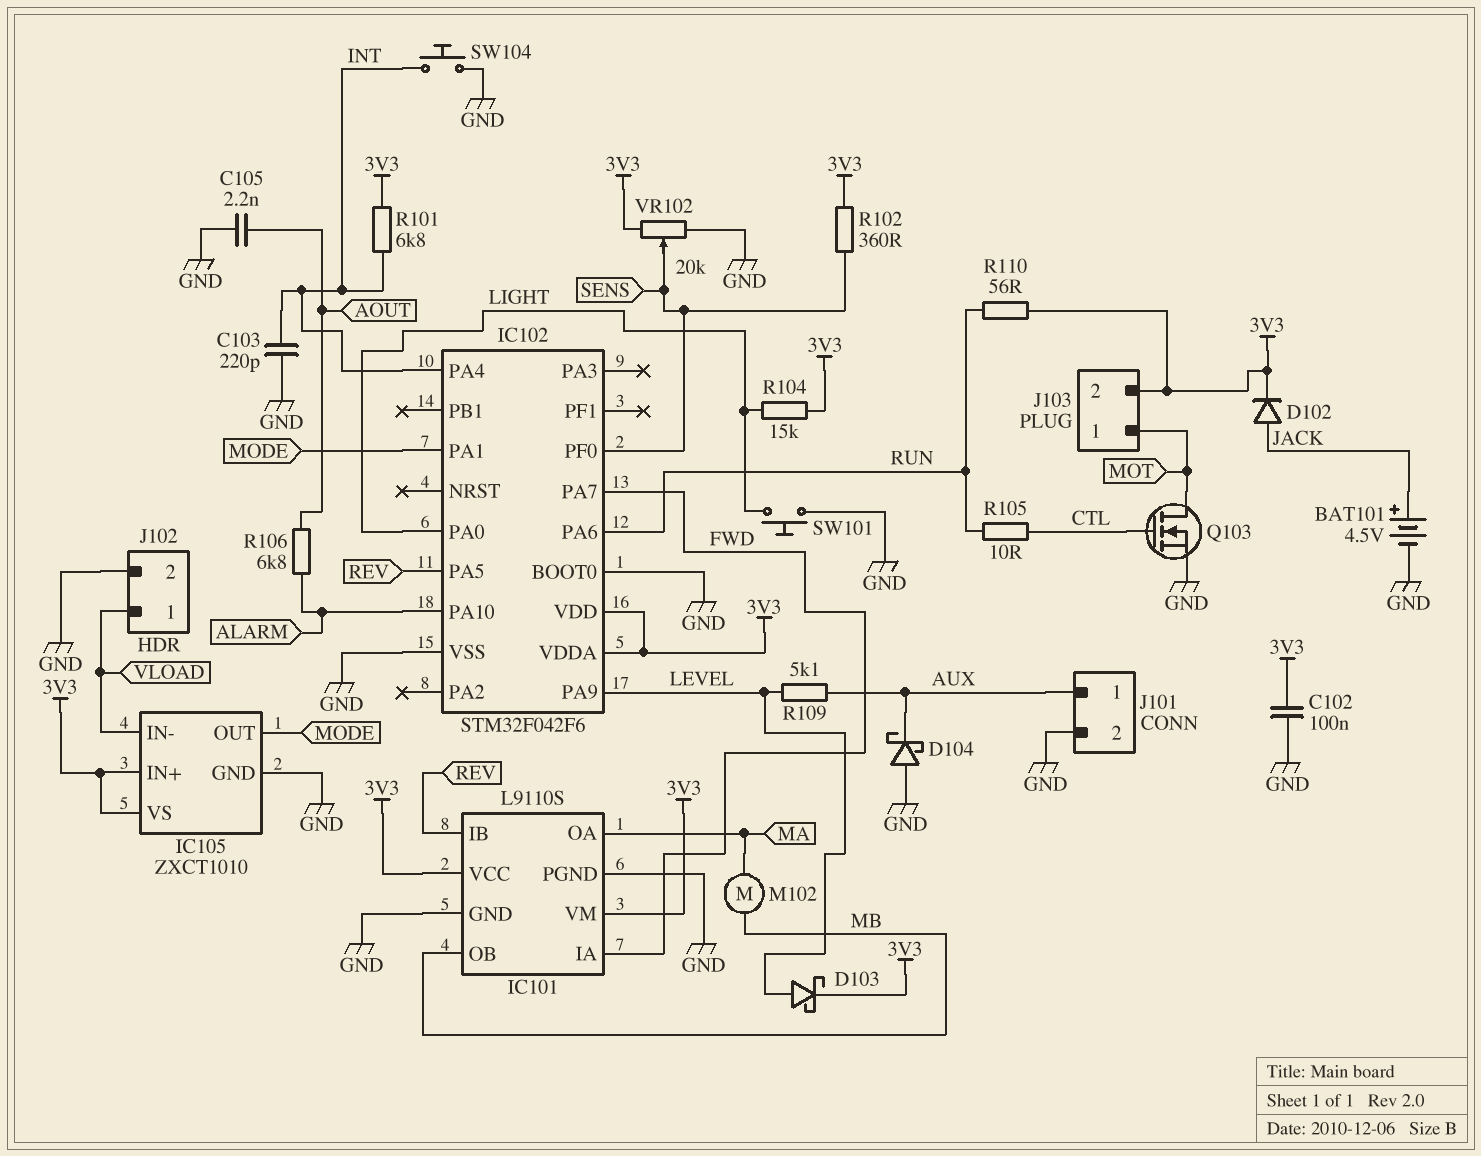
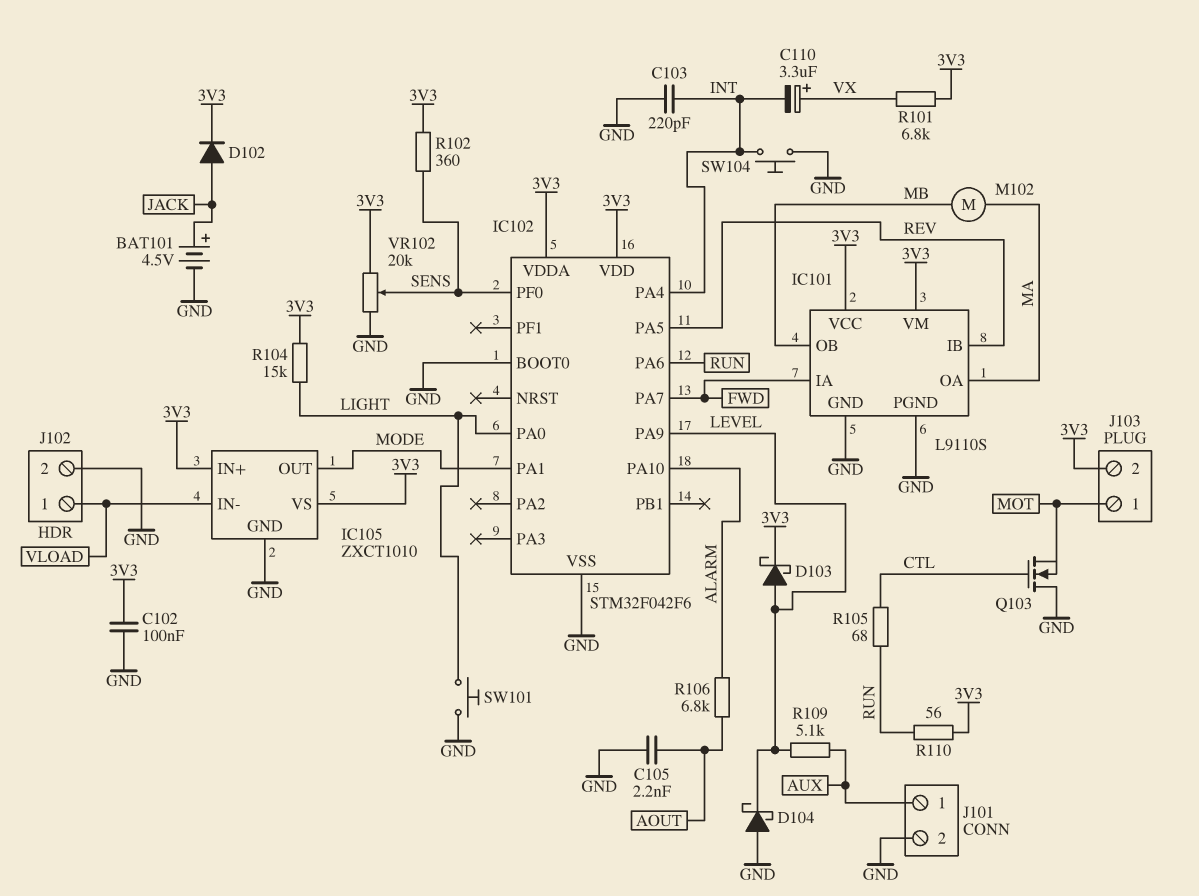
C110: none -> 3.3uF (plus VX, minus INT)
D104: schottky (A GND, K AUX) -> schottky (A GND, K LEVEL)
Q103: NMOS (G CTL, D MOT, S GND) -> NMOS (G CTL, D GND, S MOT)
R101: 6.8k (3V3, INT) -> 6.8k (3V3, VX)
R105: 10 (CTL, RUN) -> 68 (CTL, RUN)

